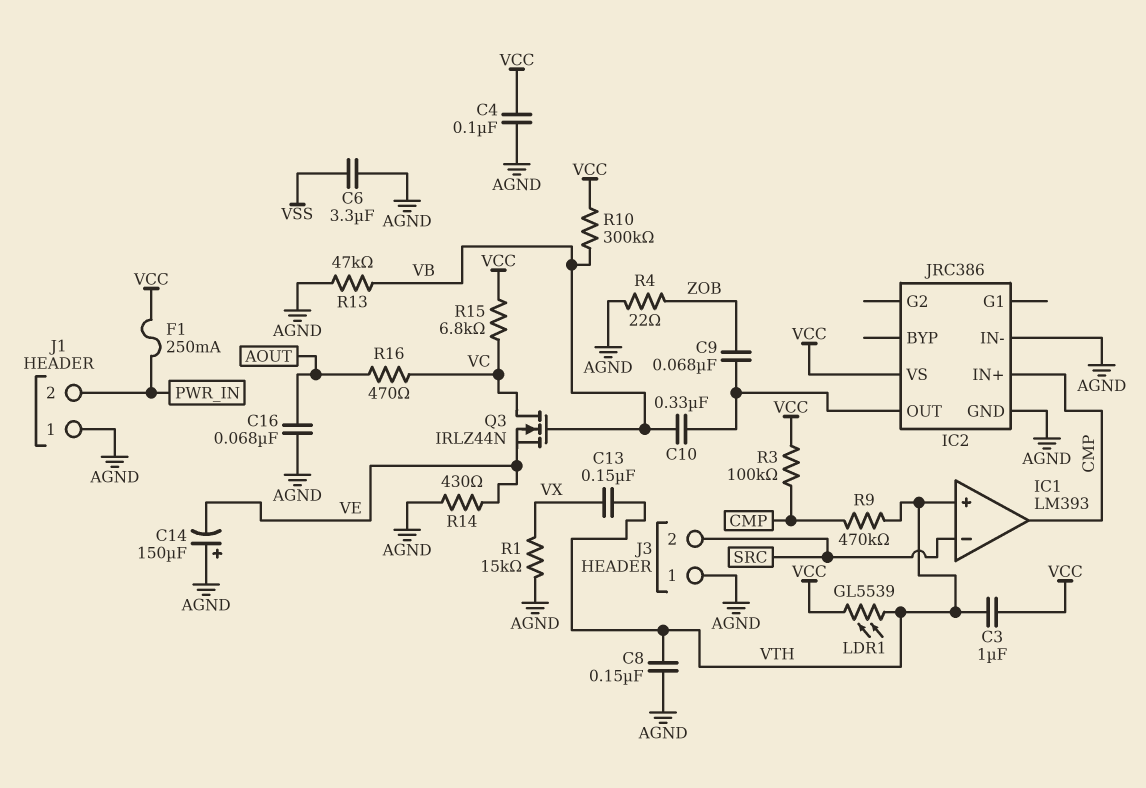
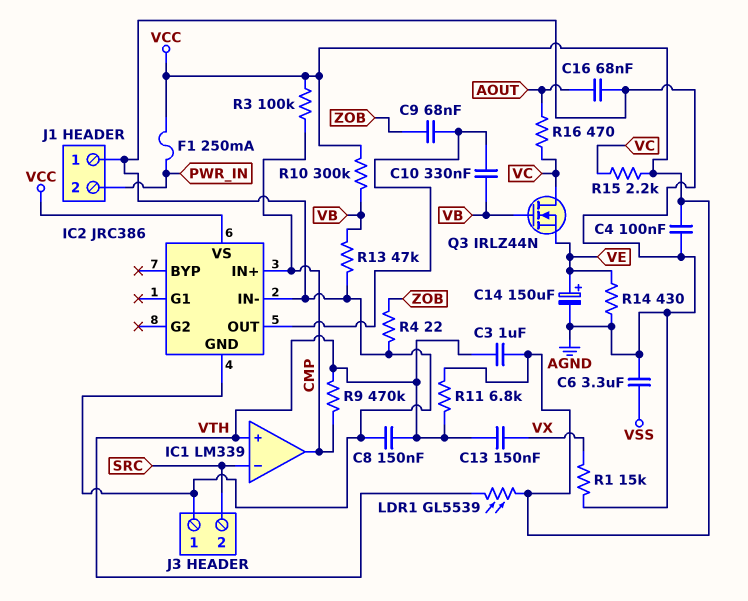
C14: 150uF (plus AGND, minus VE) -> 150uF (plus VE, minus AGND)
IC1: LM393 -> LM339
R11: none -> 6.8k (VCC, VTH)
R15: 6.8k (VC, VCC) -> 2.2k (VC, VCC)

